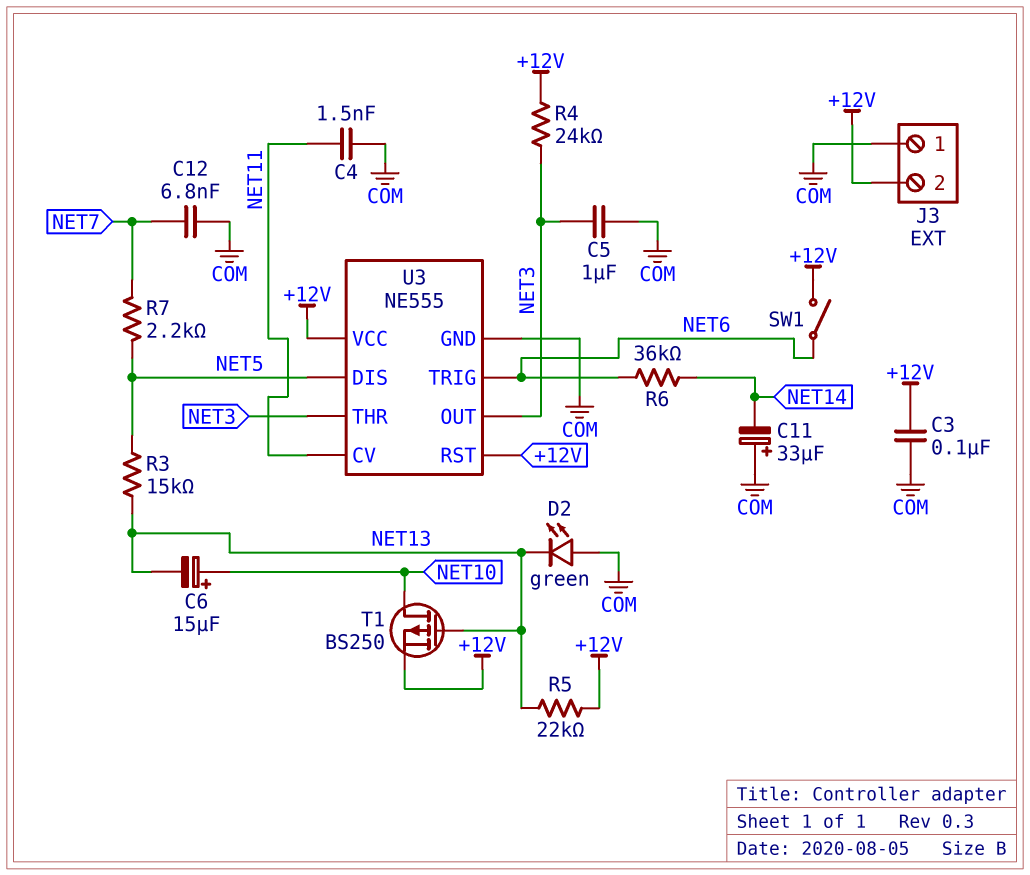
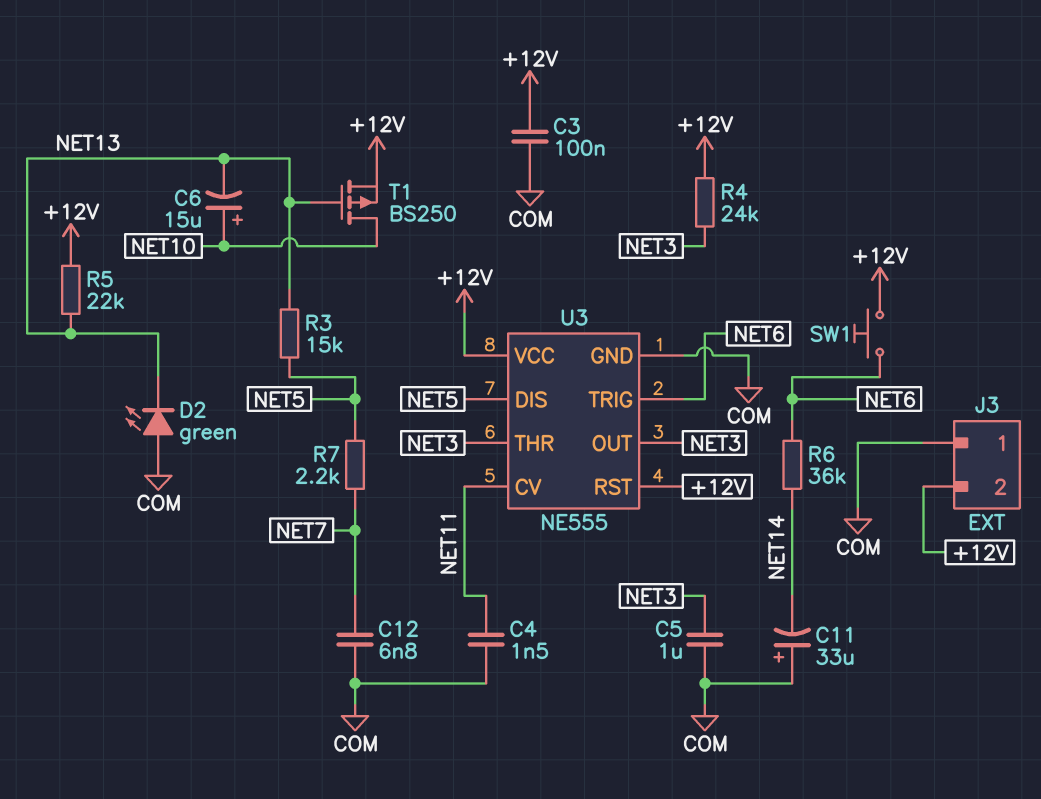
SW1: switch (+12V, NET6) -> button (+12V, NET6)

